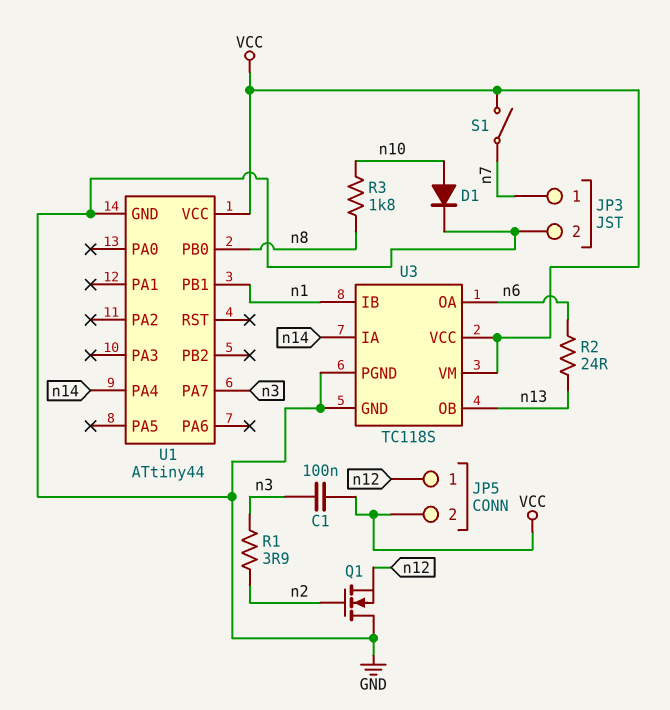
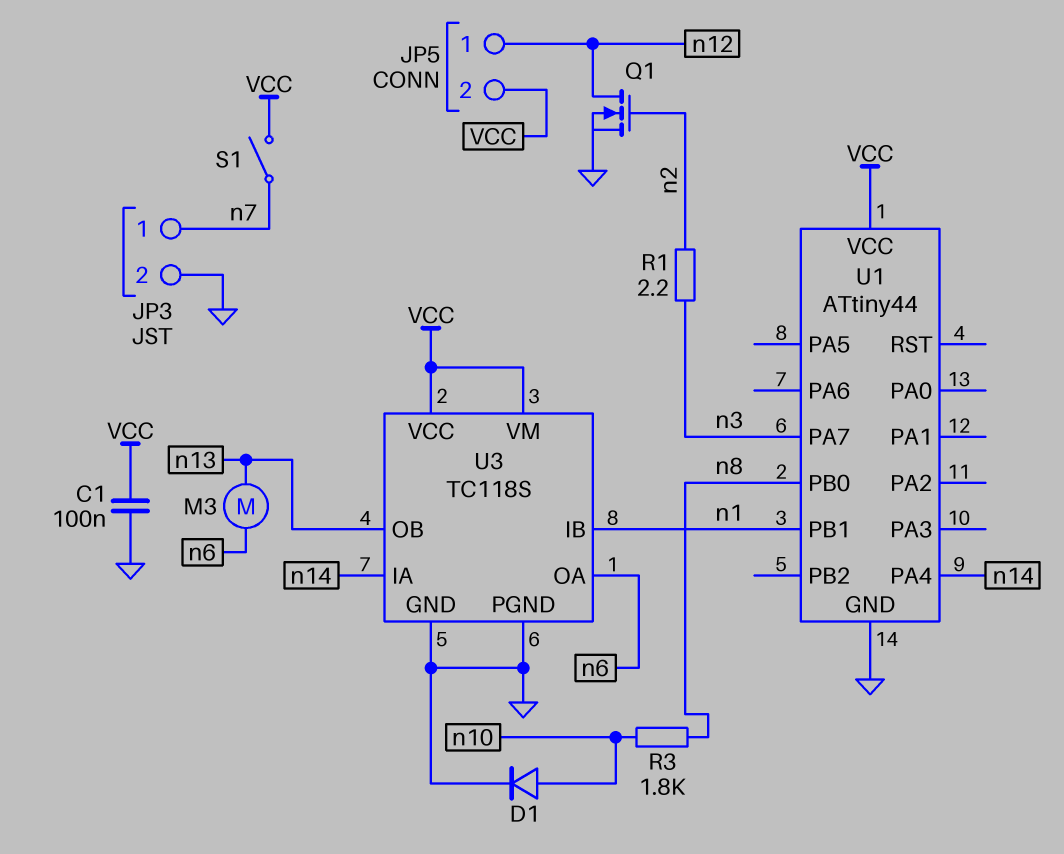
C1: 100nF (VCC, n3) -> 100nF (GND, VCC)
M3: none -> motor (n6, n13)
Q1: NMOS (G n2, D GND, S n12) -> NMOS (G n2, D n12, S GND)
R1: 3.9 (n2, n3) -> 2.2 (n2, n3)
R2: 24 (n6, n13) -> none

